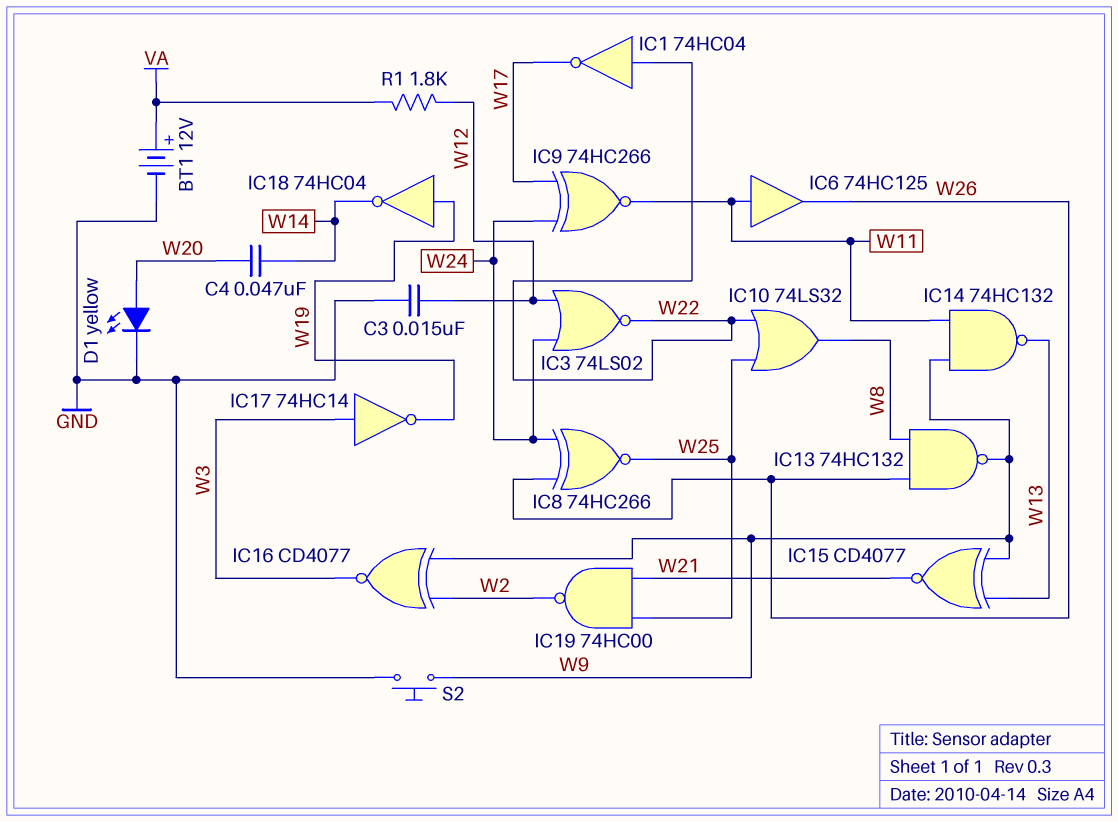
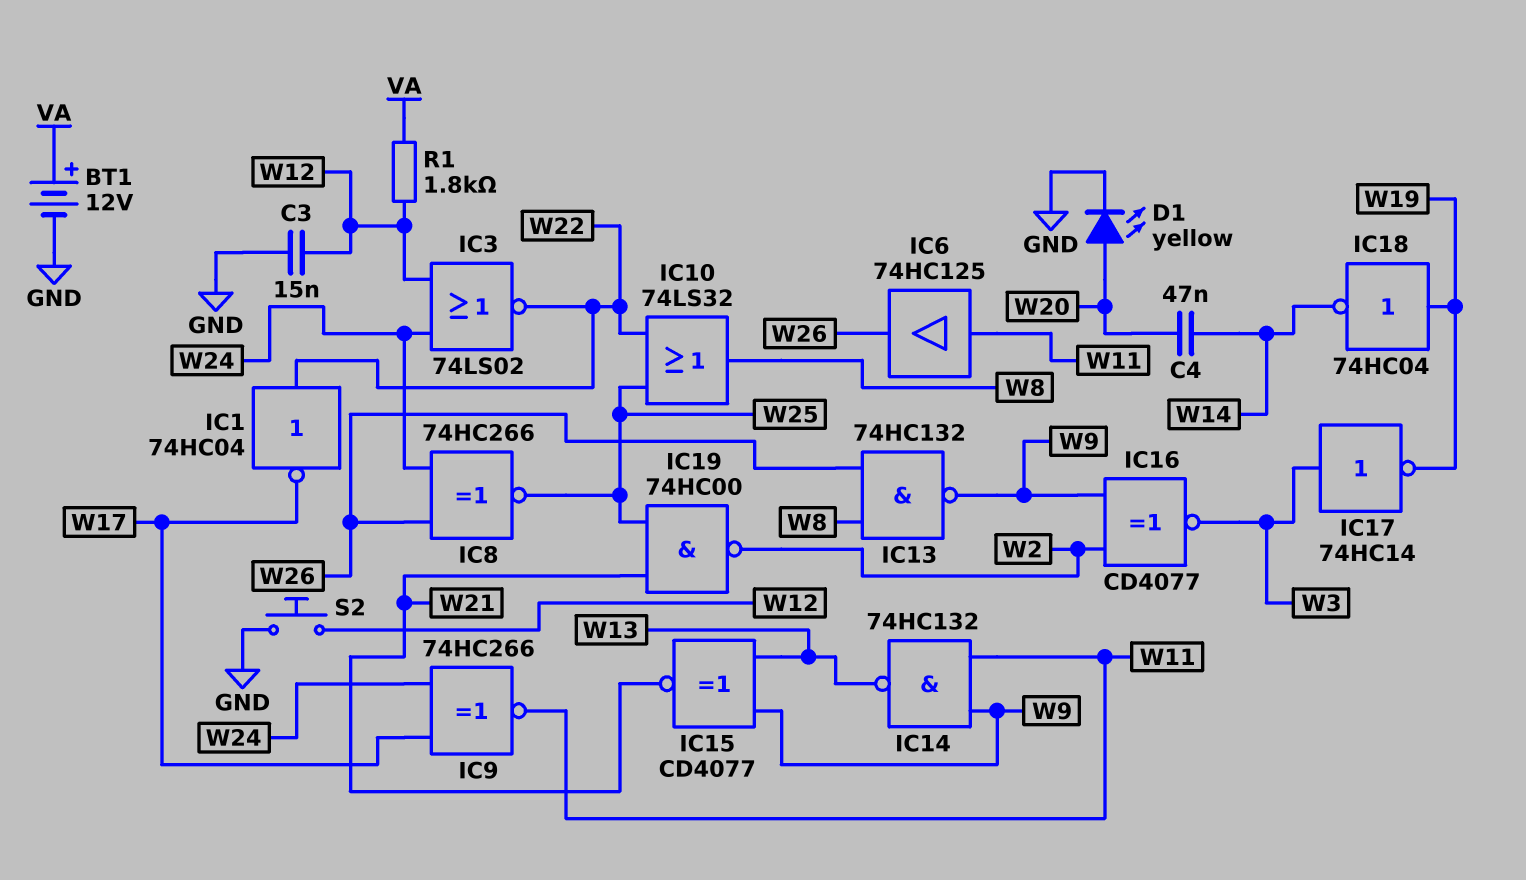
S2: button (GND, W9) -> button (GND, W12)

